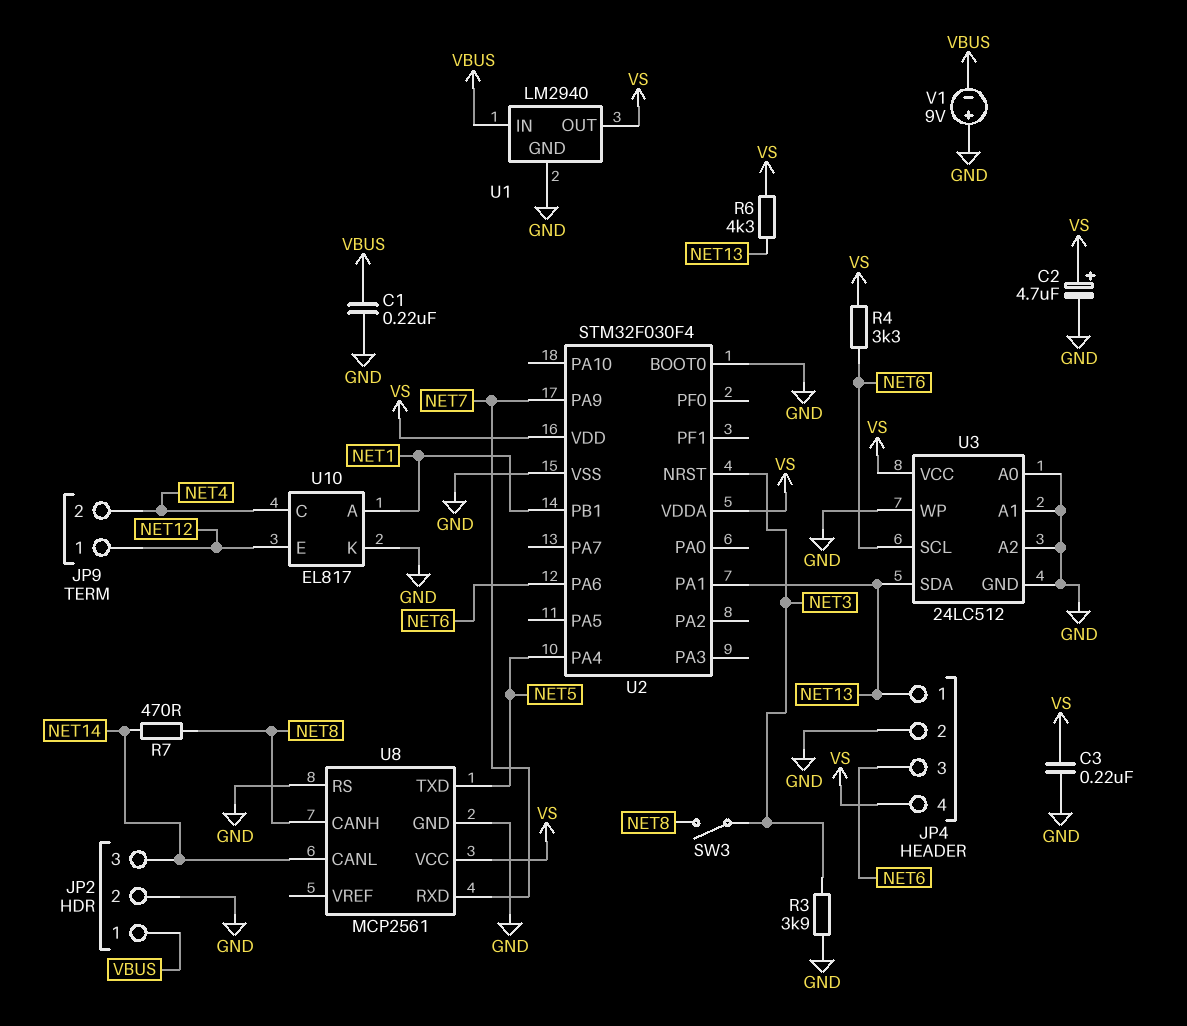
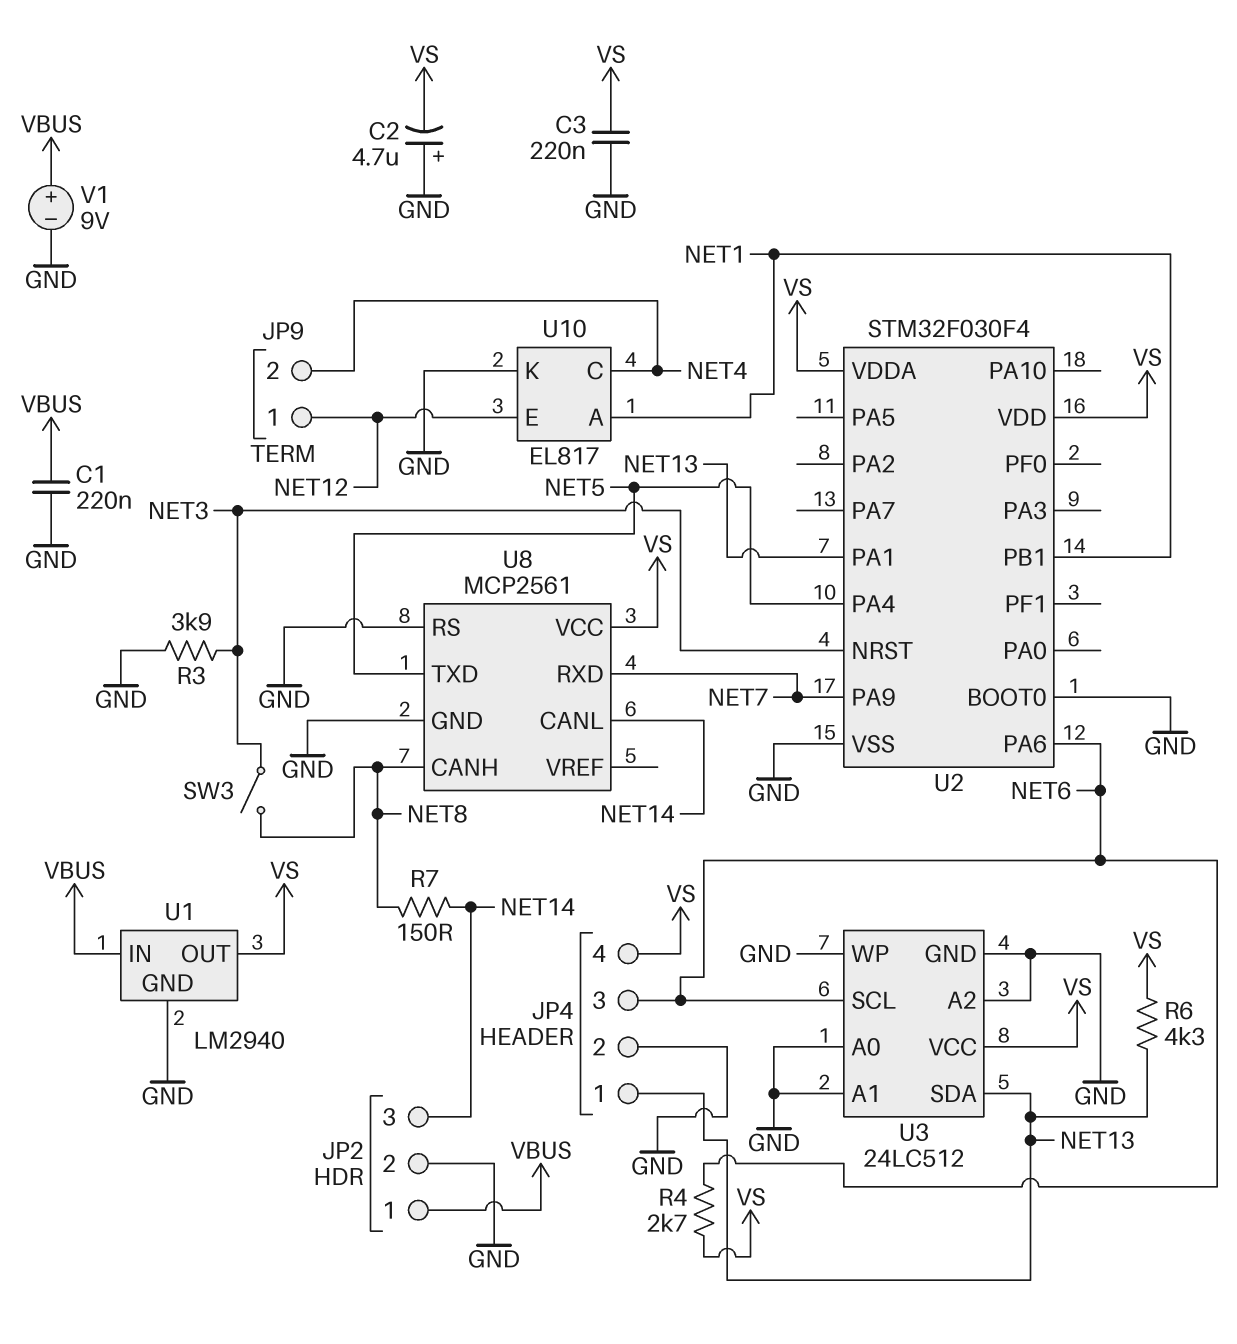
C2: 4.7uF (plus VS, minus GND) -> 4.7uF (plus GND, minus VS)
R4: 3.3k (NET6, VS) -> 2.7k (NET6, VS)
R7: 470 (NET8, NET14) -> 150 (NET8, NET14)
V1: 9V (plus GND, minus VBUS) -> 9V (plus VBUS, minus GND)

